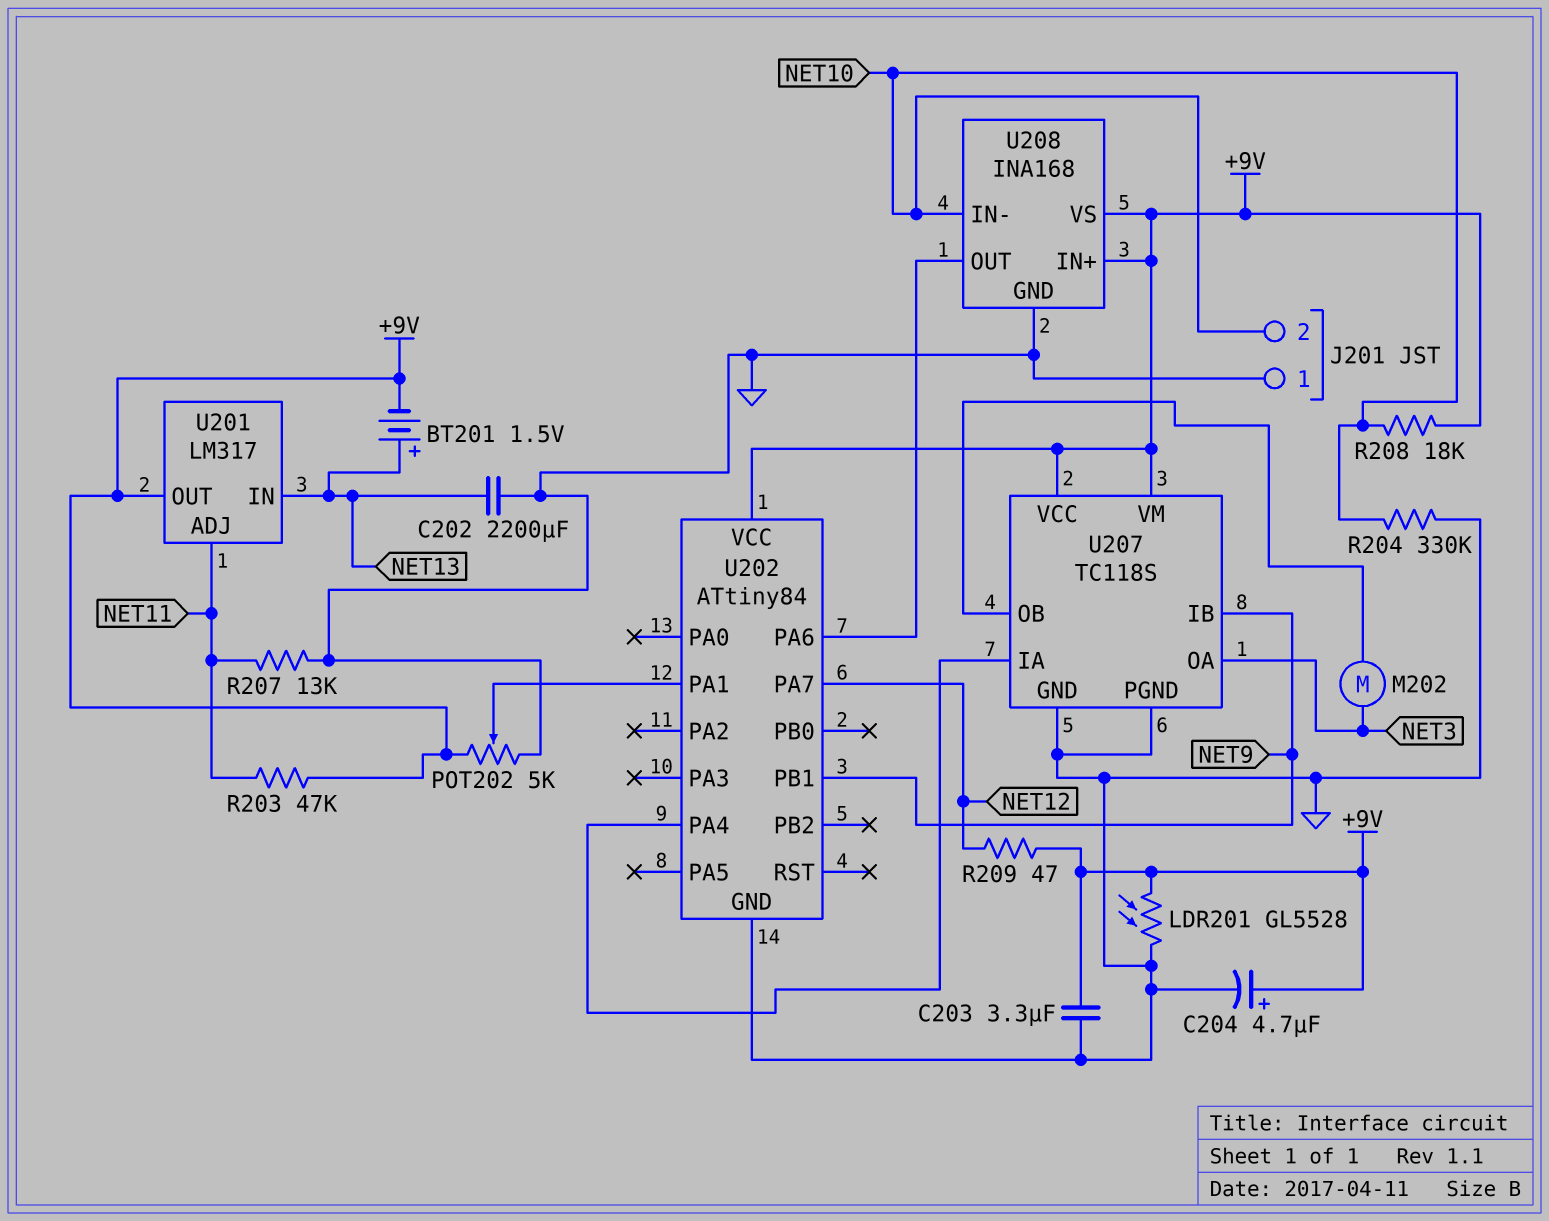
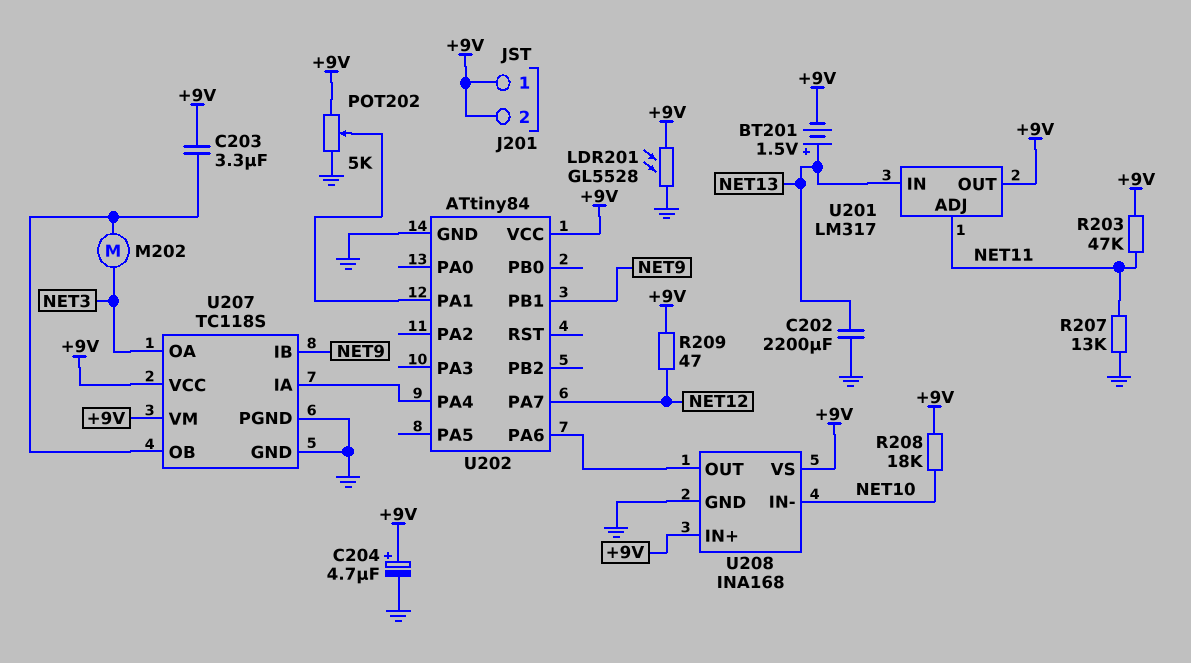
C203: 3.3uF (+9V, GND) -> 3.3uF (+9V, U207/OB)
J201 pin 1: GND -> +9V
J201 pin 2: NET10 -> +9V
R204: 330k (GND, NET10) -> none

